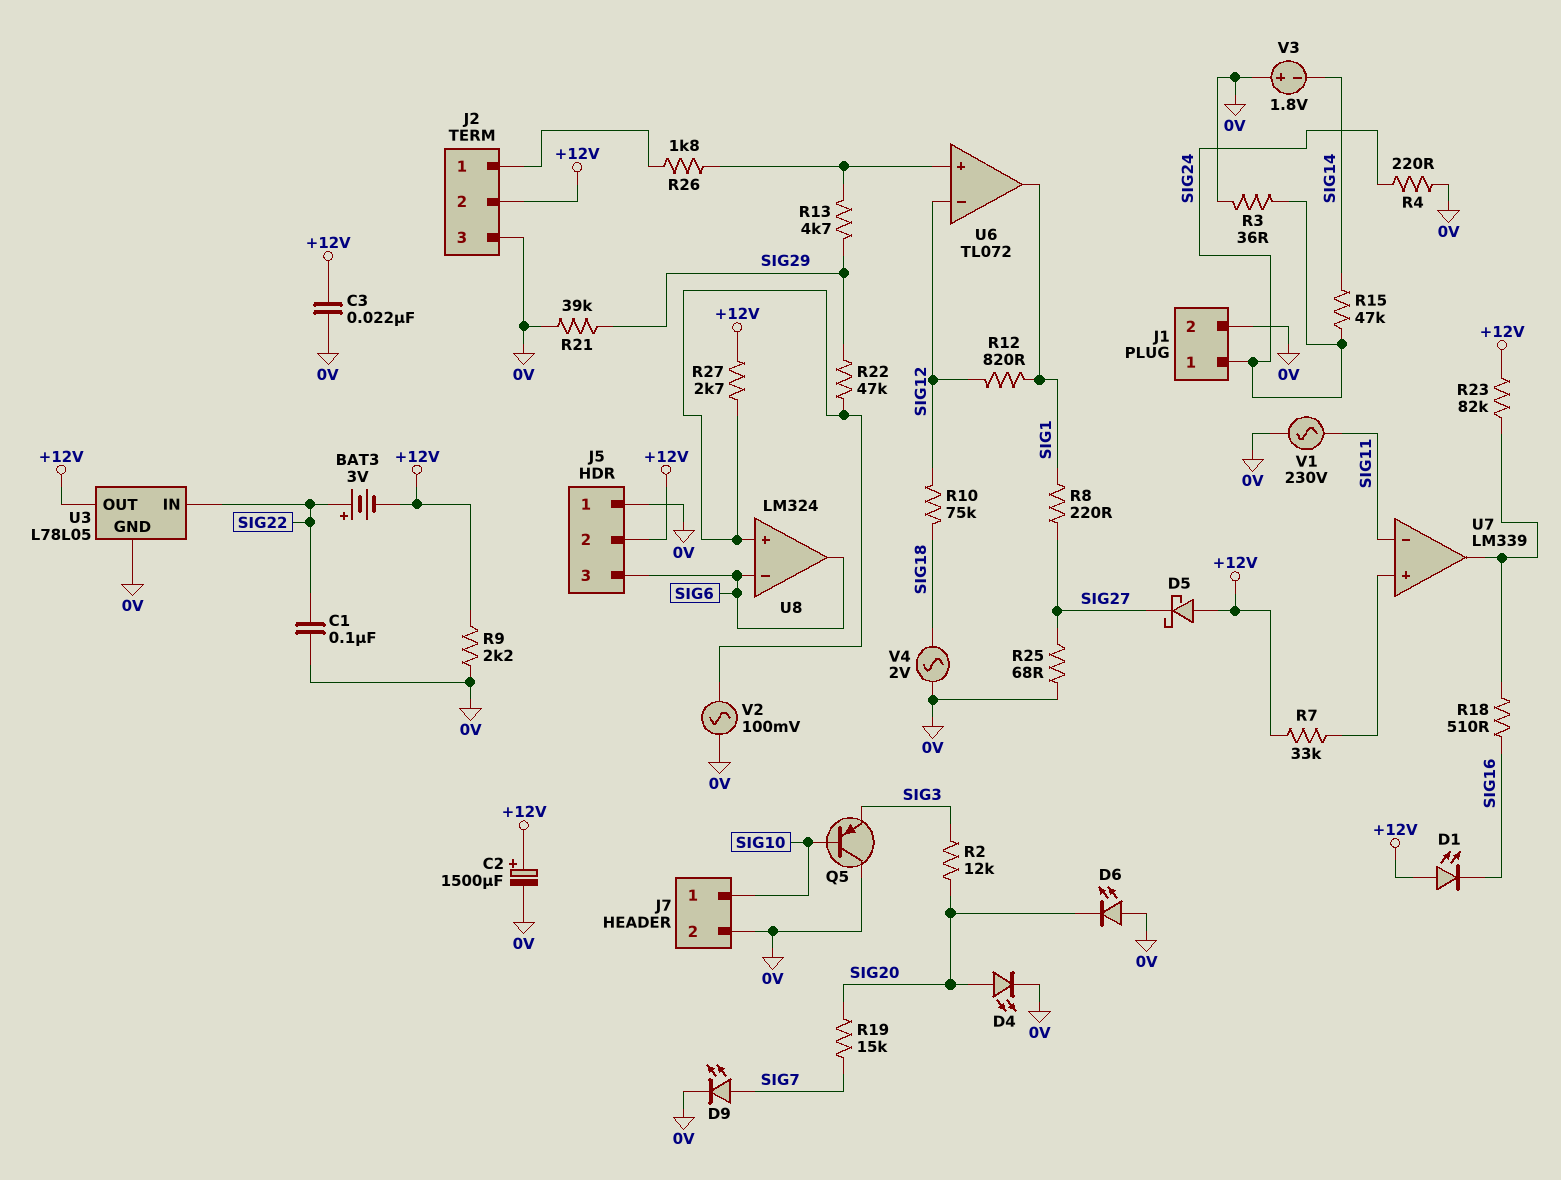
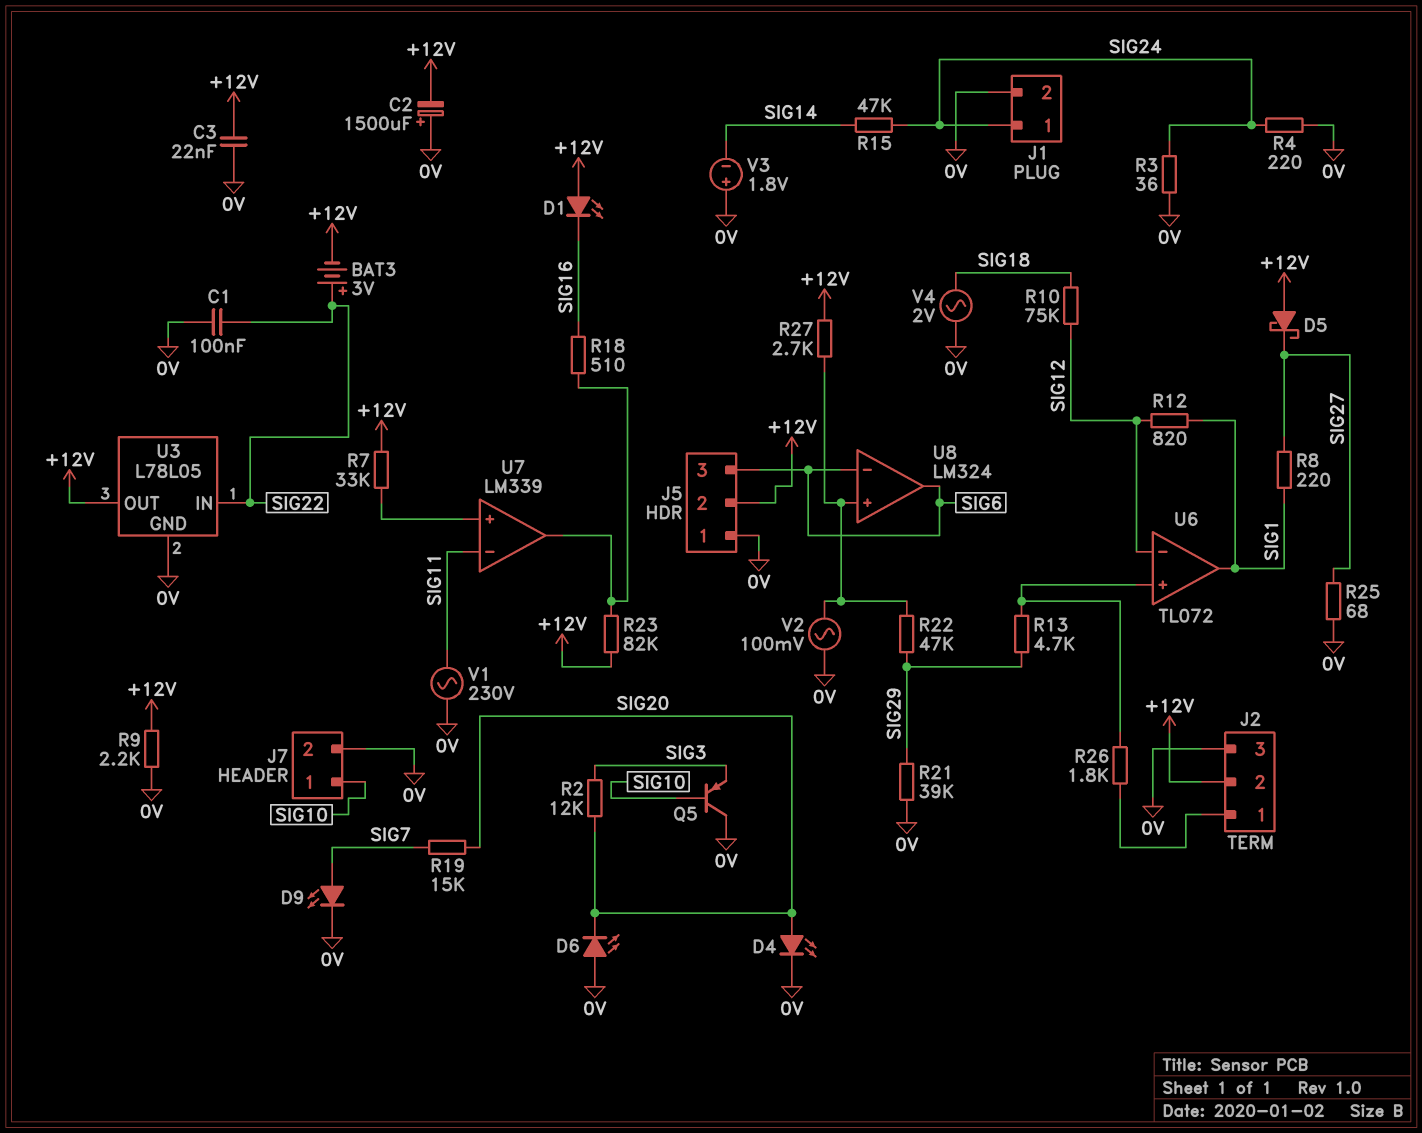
C2: 1500uF (plus +12V, minus 0V) -> 1500uF (plus 0V, minus +12V)

